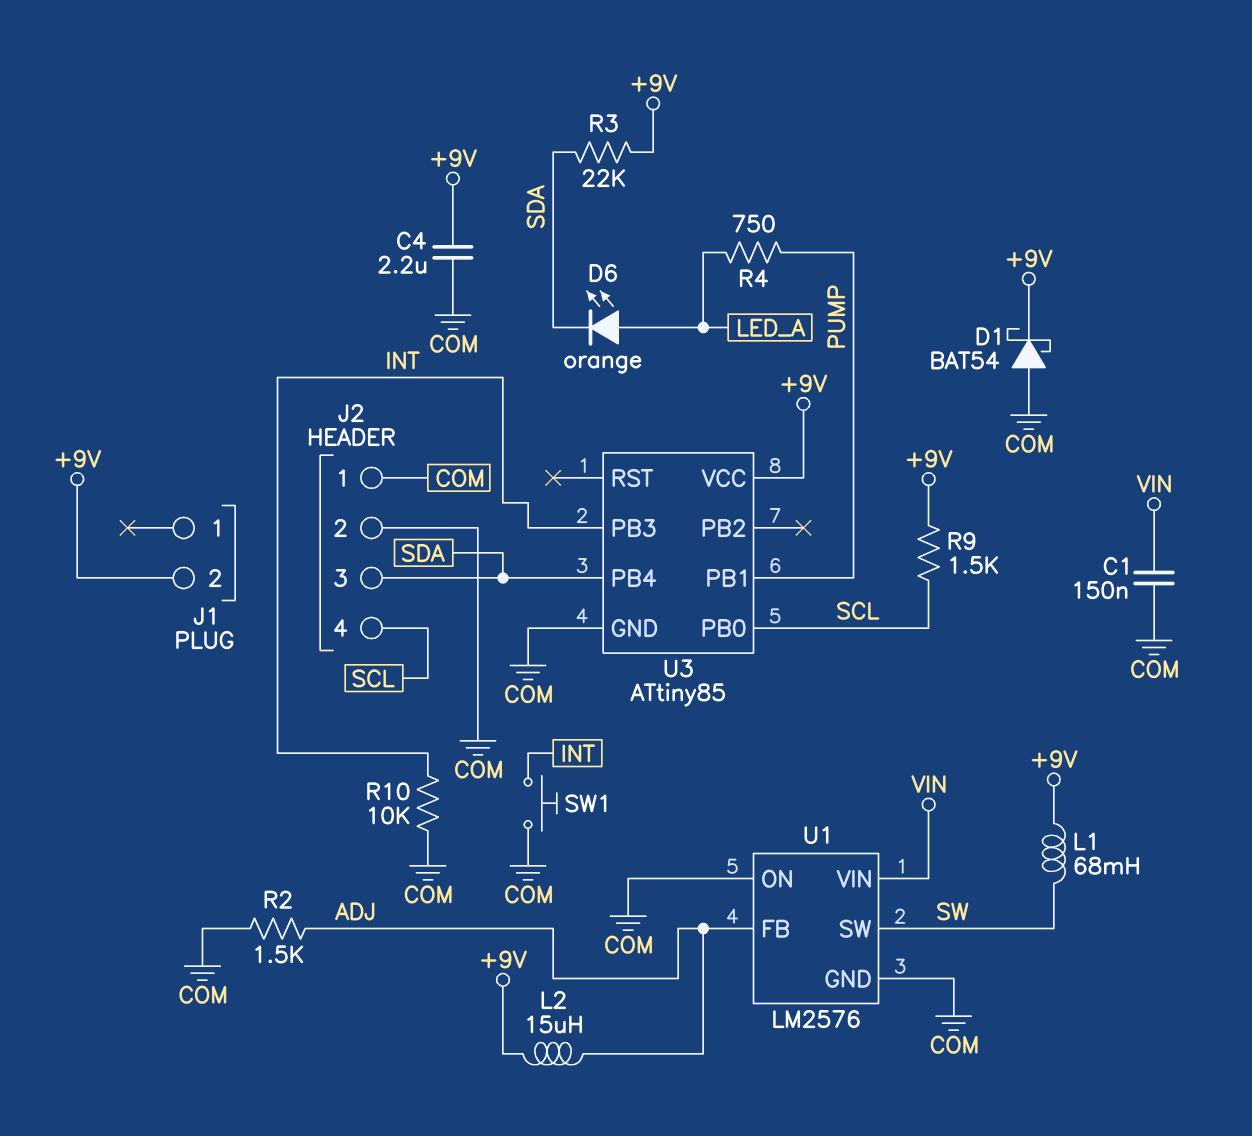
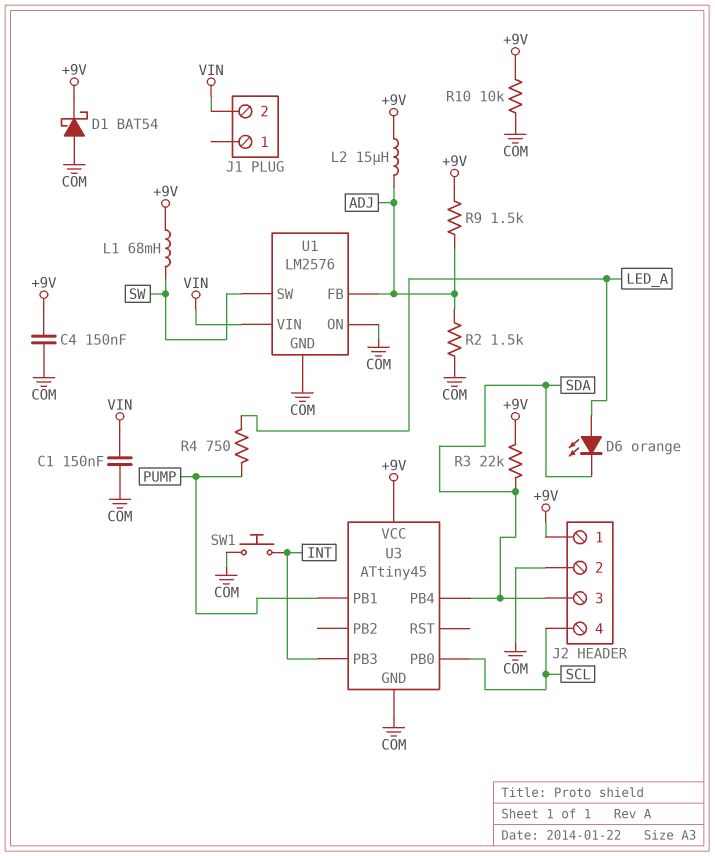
C4: 2.2uF (+9V, COM) -> 150nF (+9V, COM)
J1 pin 2: +9V -> VIN
J2 pin 1: COM -> +9V
R9: 1.5k (+9V, SCL) -> 1.5k (+9V, ADJ)
R10: 10k (COM, INT) -> 10k (+9V, COM)
U3: ATtiny85 -> ATtiny45

